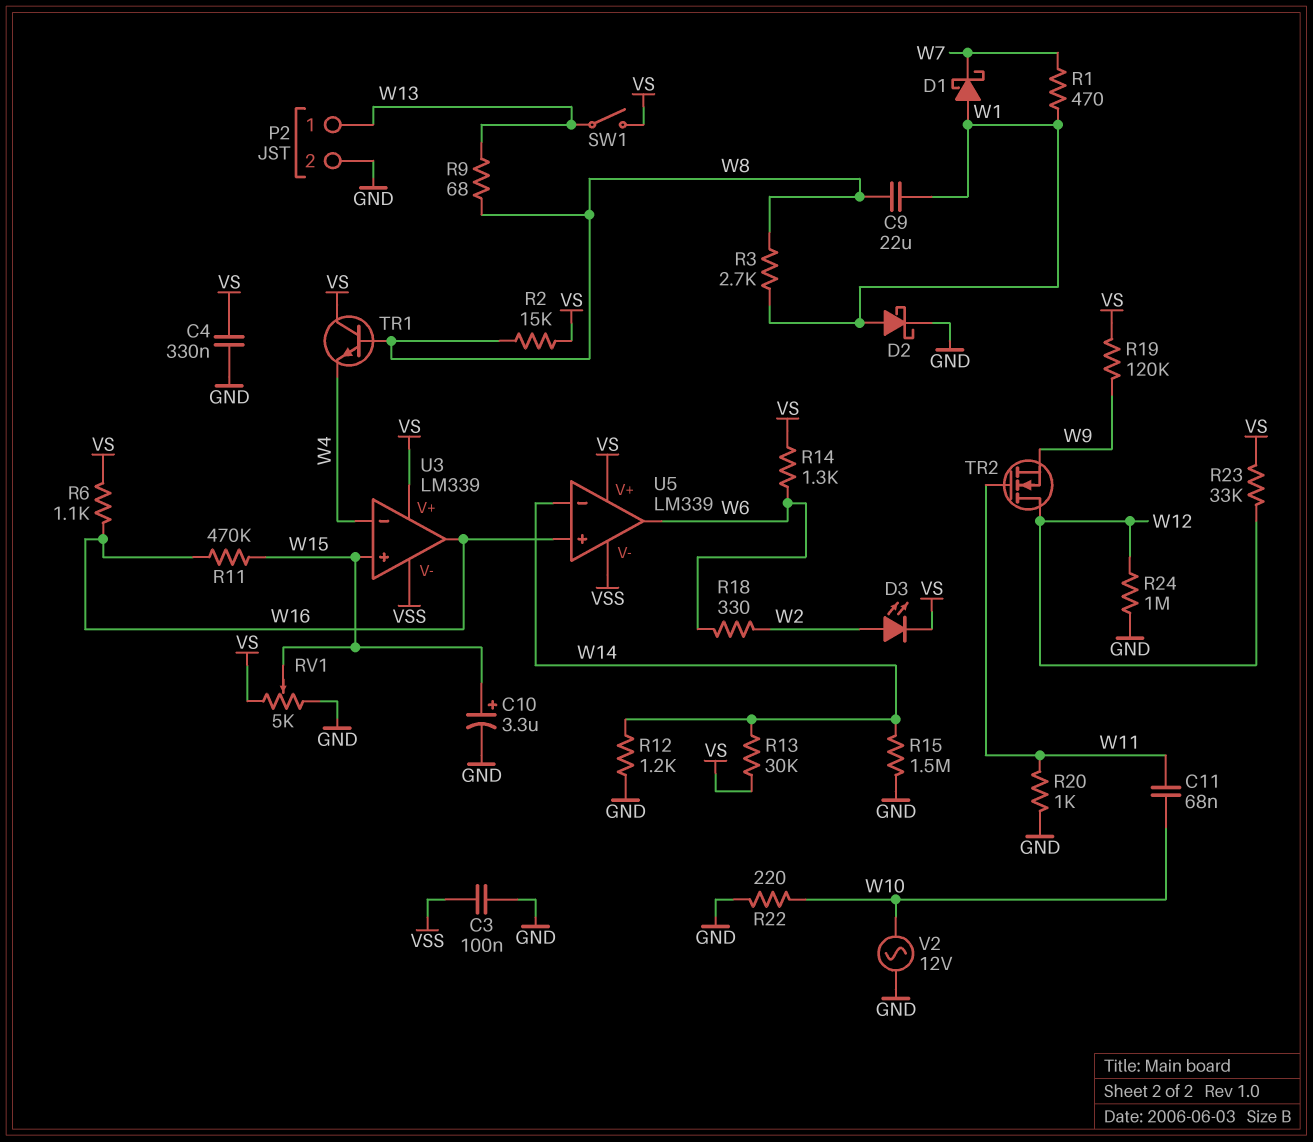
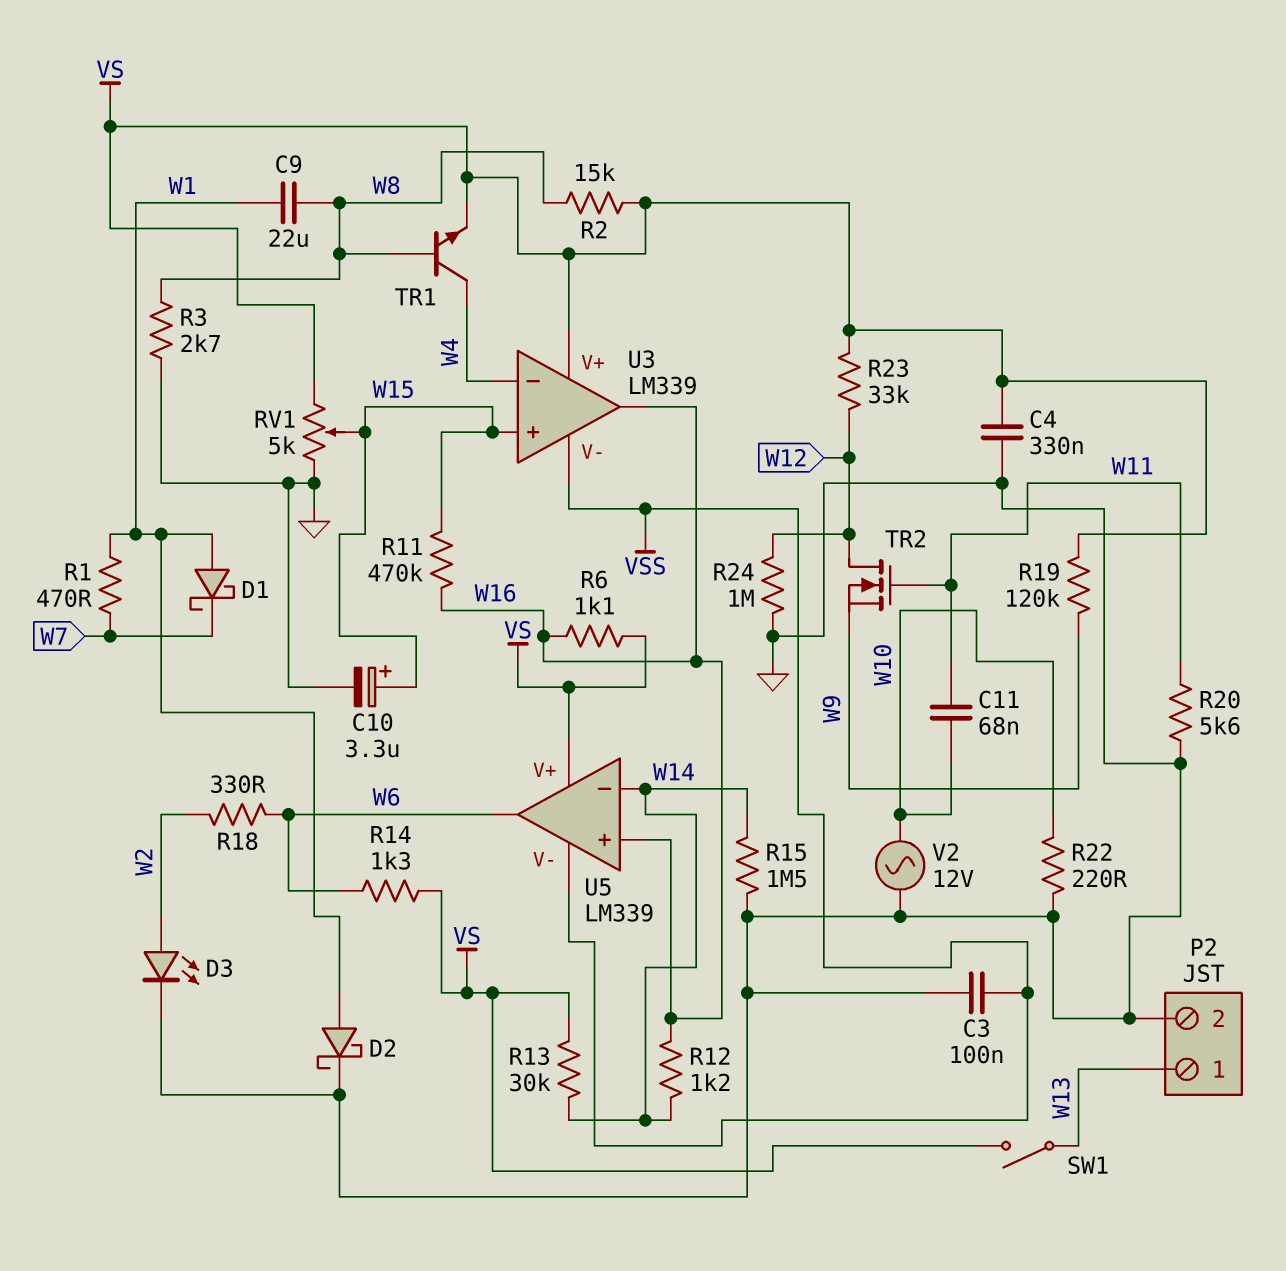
D3: LED (A W2, K VS) -> LED (A W2, K GND)
R3: 2.7k (W1, W8) -> 2.7k (GND, W8)
R9: 68 (W8, W13) -> none
R12: 1.2k (GND, W14) -> 1.2k (W14, W16)
R20: 1k (GND, W11) -> 5.6k (GND, W11)
TR1: NPN (B W8, C VS, E W4) -> NPN (B W8, C W4, E VS)

